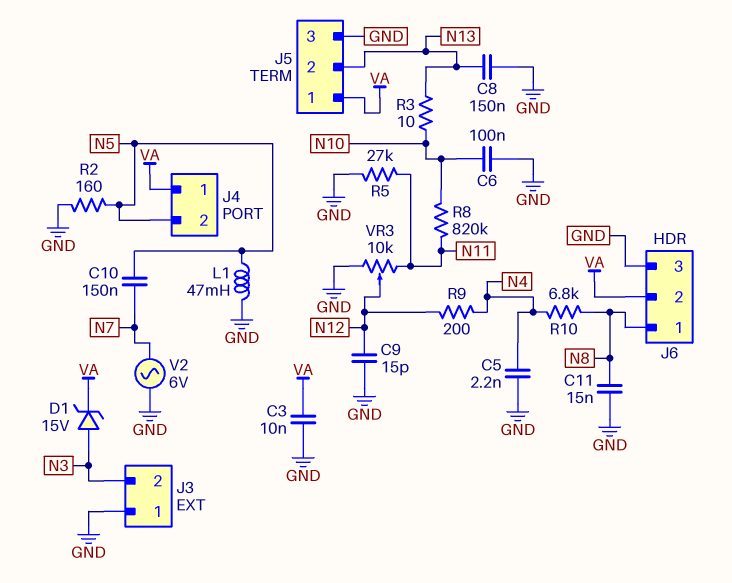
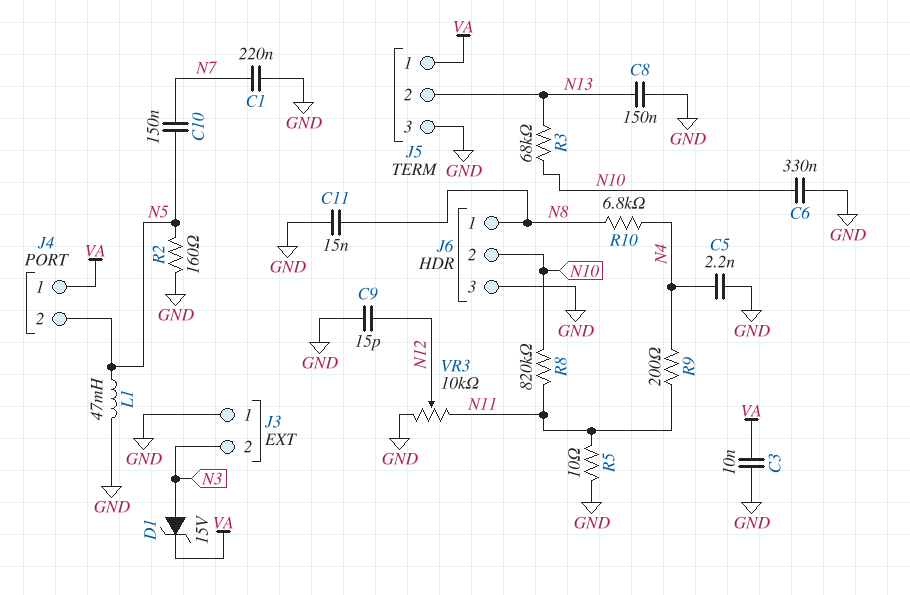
C1: none -> 220nF (GND, N7)
C6: 100nF (GND, N10) -> 330nF (GND, N10)
J6 pin 2: VA -> N10
R3: 10 (N10, N13) -> 68k (N10, N13)
R5: 27k (GND, N11) -> 10 (GND, N11)
R9: 200 (N4, N12) -> 200 (N4, N11)
V2: AC 6V (GND, N7) -> none

